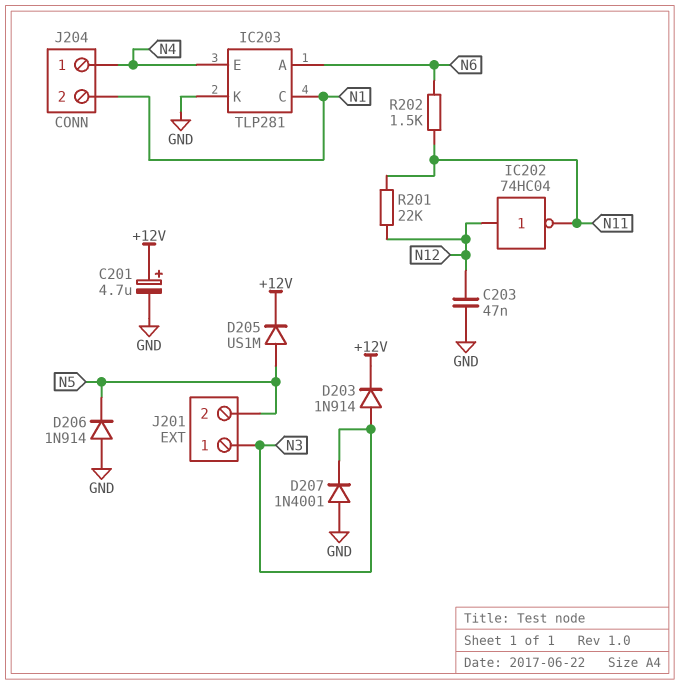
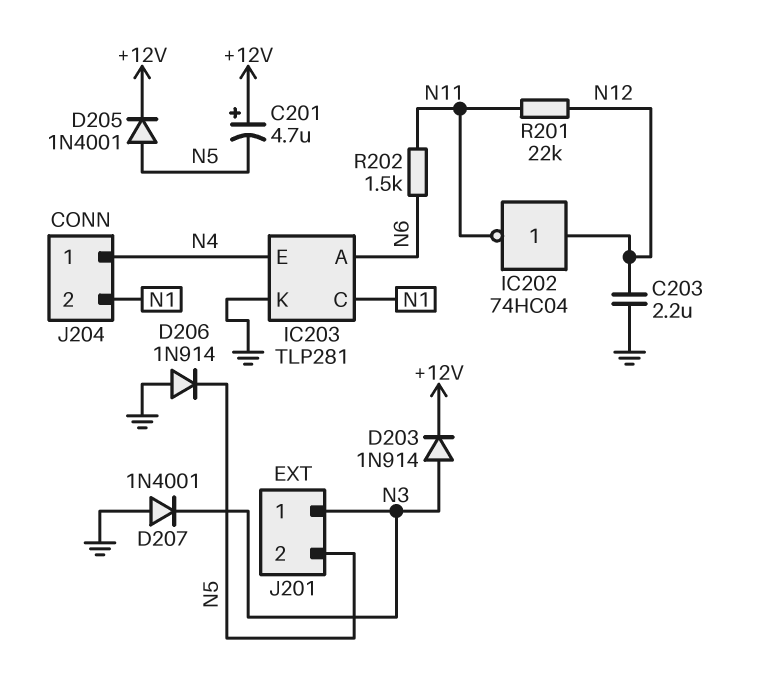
C201: 4.7uF (plus +12V, minus GND) -> 4.7uF (plus +12V, minus N5)
C203: 47nF (GND, N12) -> 2.2uF (GND, N12)
D205: diode US1M (A N5, K +12V) -> diode 1N4001 (A N5, K +12V)

